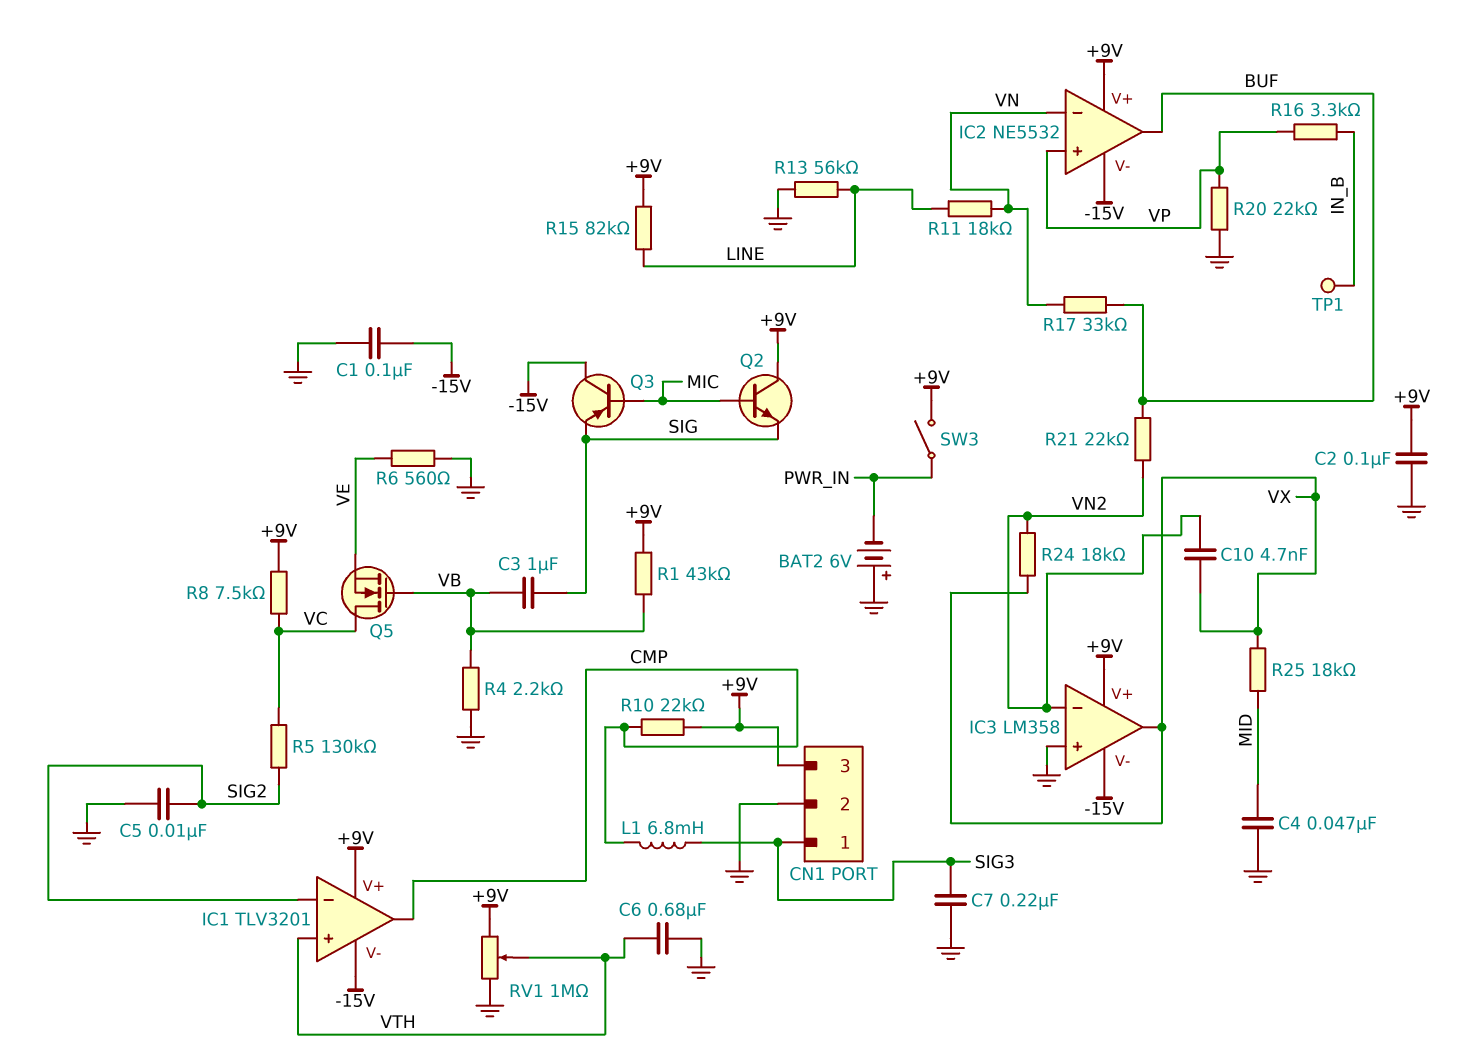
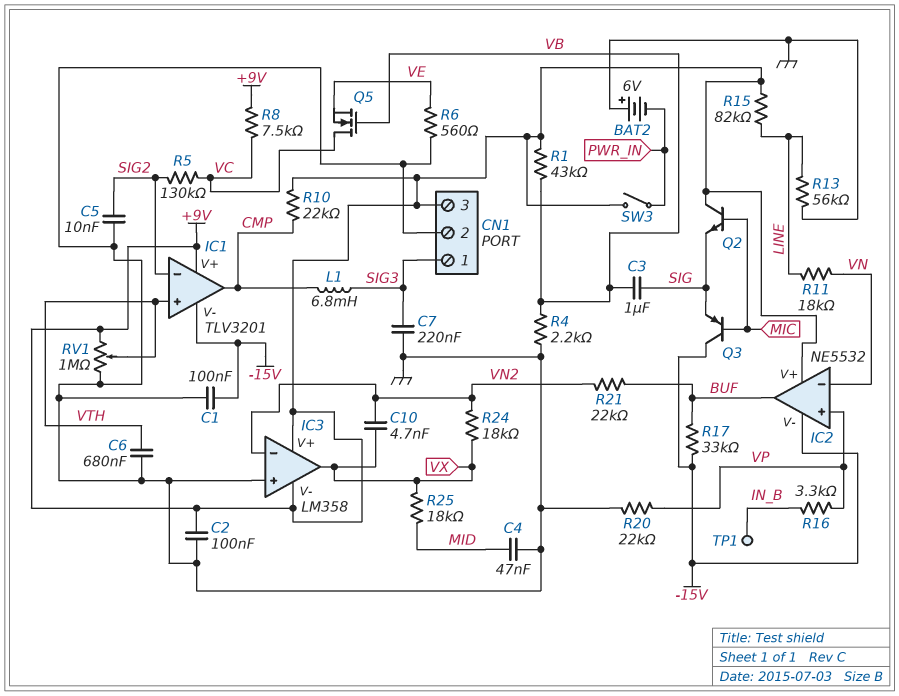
IC3 pin V-: -15V -> +9V
R17: 33k (BUF, VN) -> 33k (-15V, BUF)

